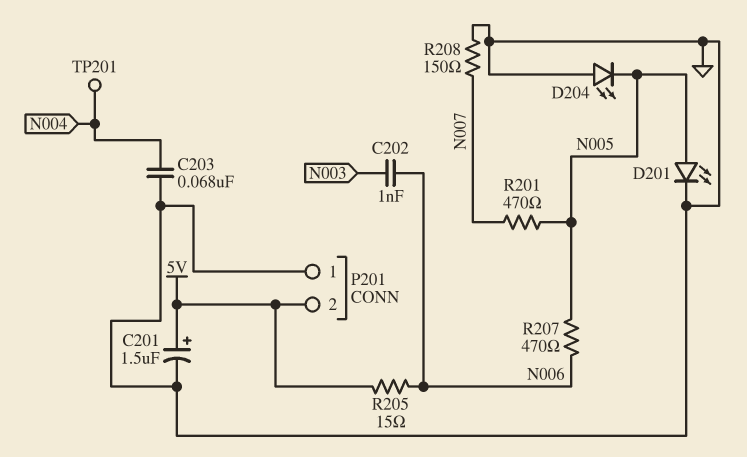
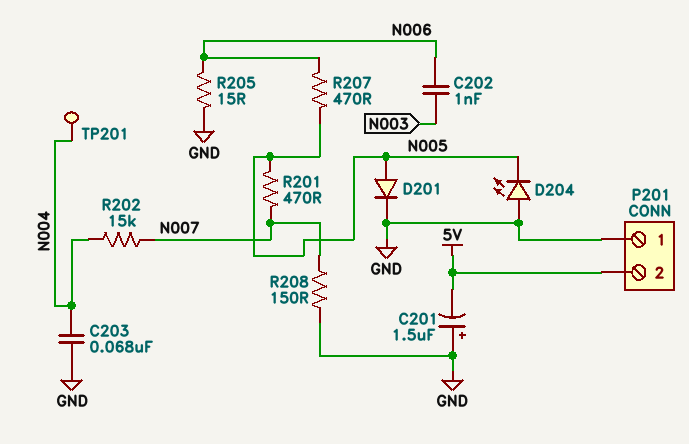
C201: 1.5uF (plus 5V, minus GND) -> 1.5uF (plus GND, minus 5V)
D201: LED (A N005, K GND) -> diode (A N005, K GND)
R202: none -> 15k (N004, N007)
R205: 15 (5V, N006) -> 15 (GND, N006)

